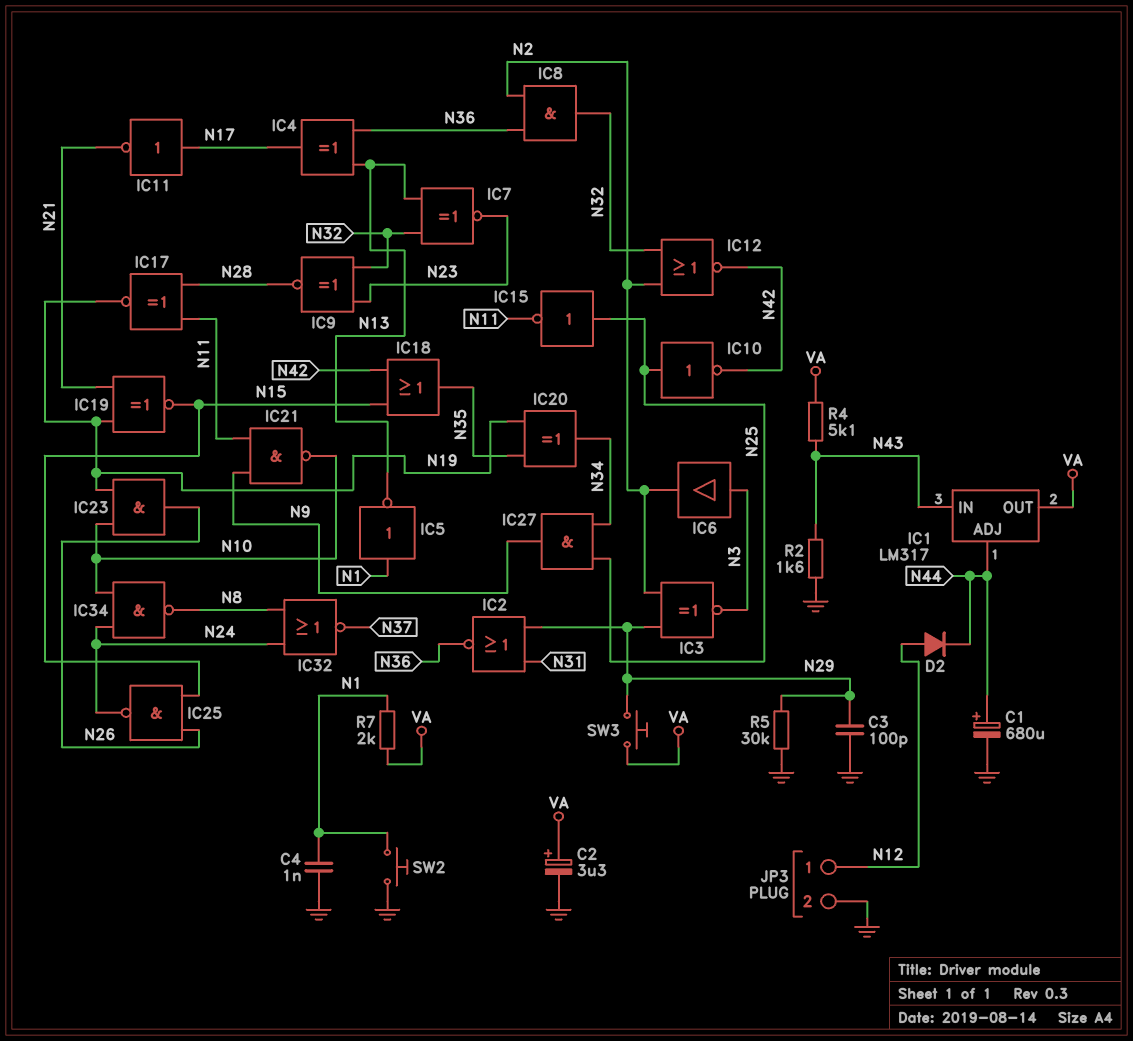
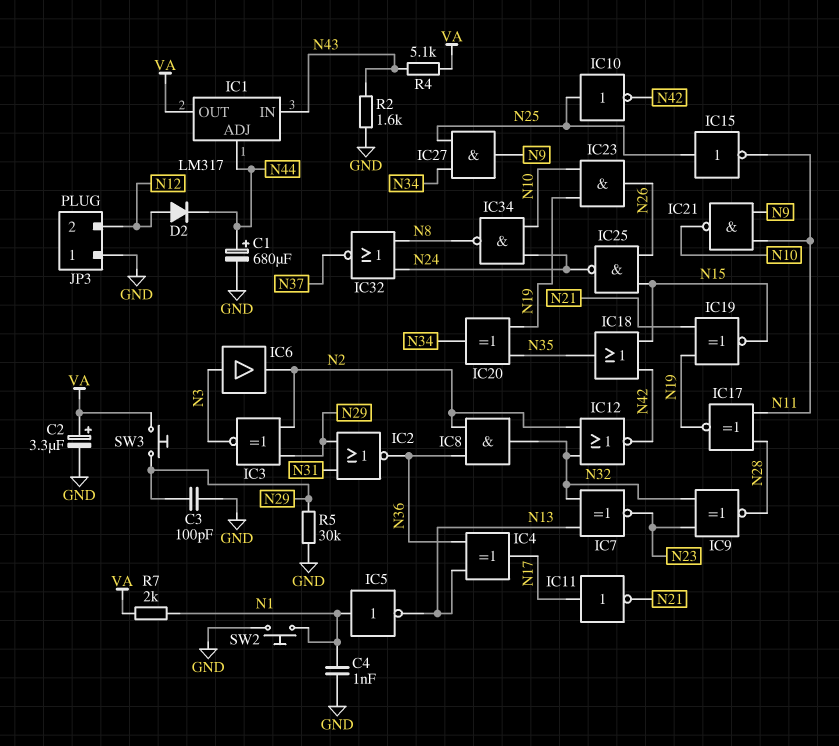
JP3 pin 1: N12 -> GND
JP3 pin 2: GND -> N12

